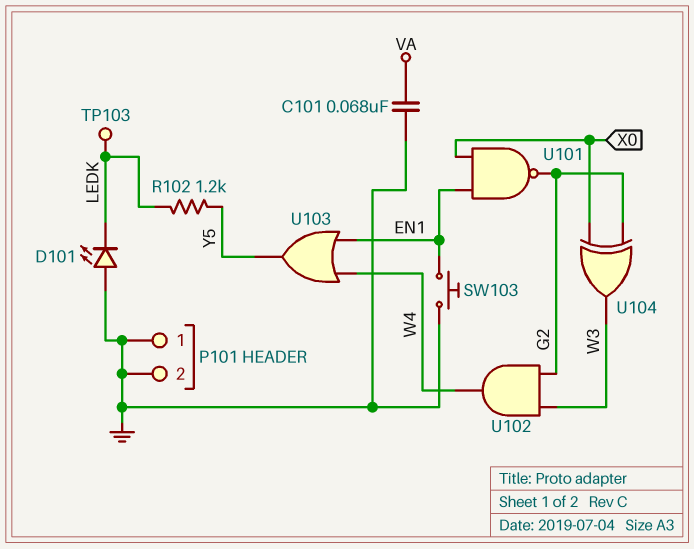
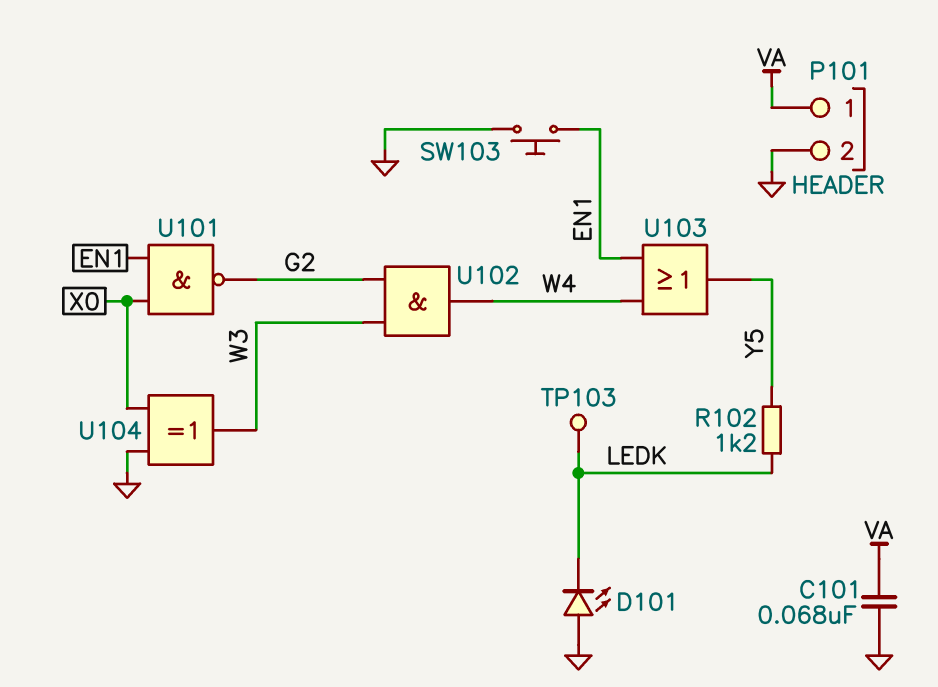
P101 pin 1: GND -> VA
U104: XOR (in G2, in X0, out W3) -> XOR (in GND, in X0, out W3)

